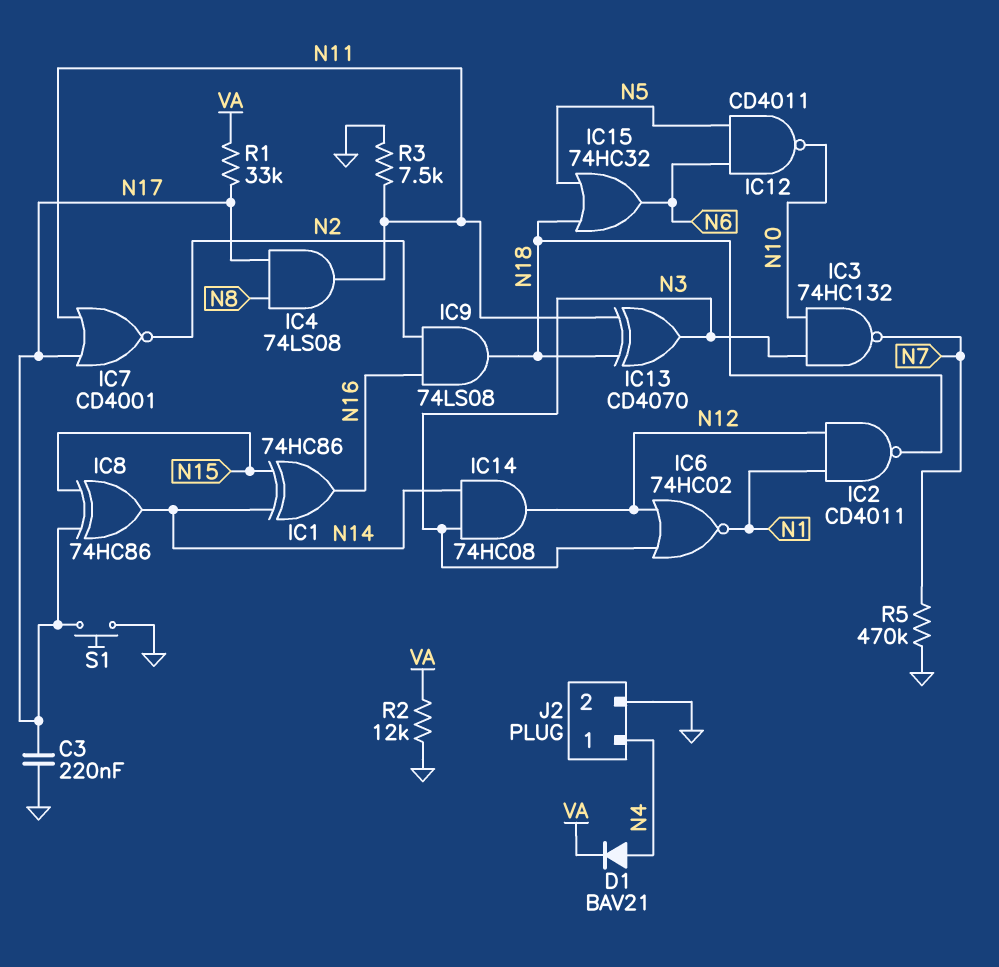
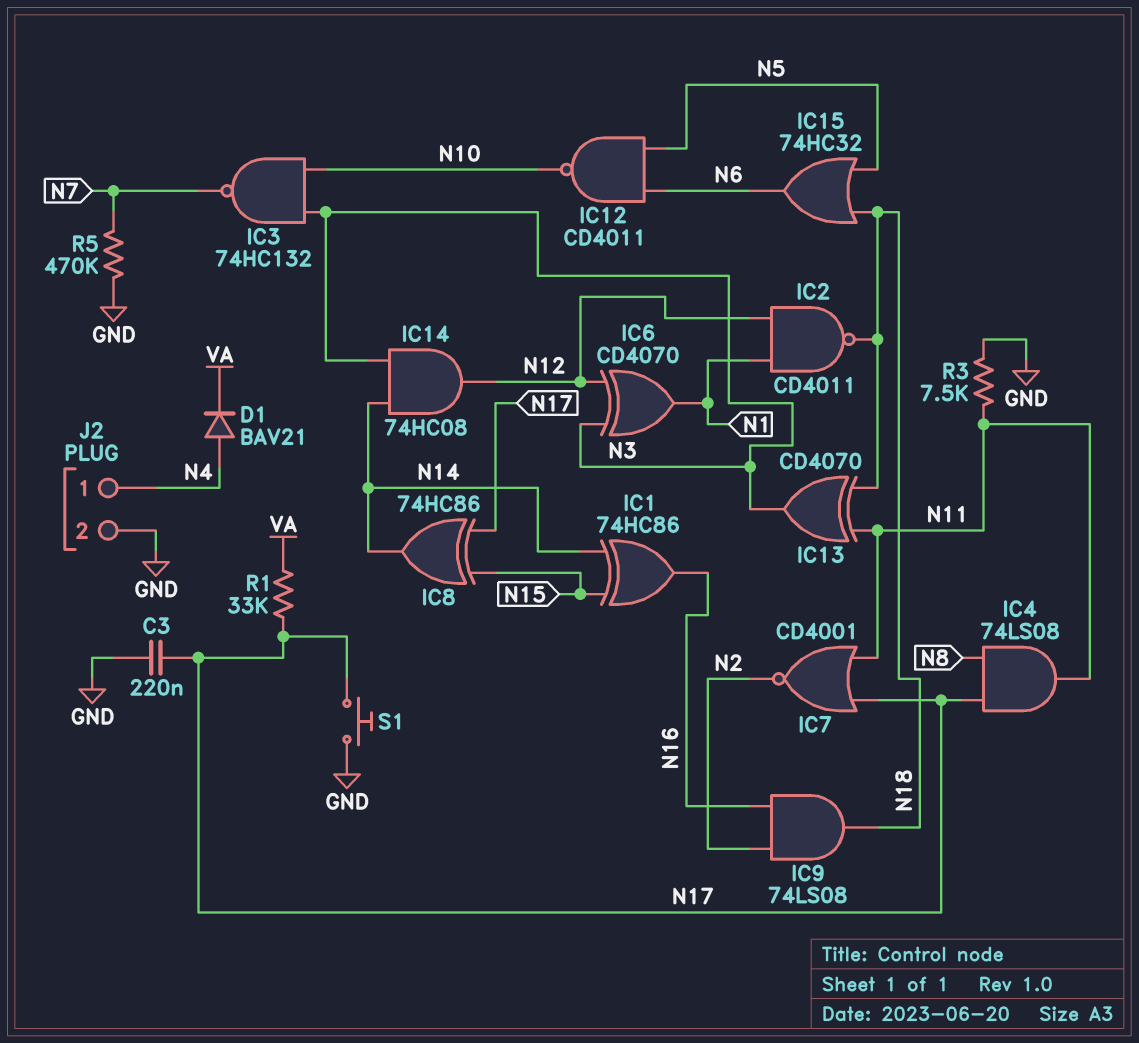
IC6: NOR 74HC02 (in N3, in N12, out N1) -> XOR CD4070 (in N3, in N12, out N1)
R2: 12k (GND, VA) -> none

